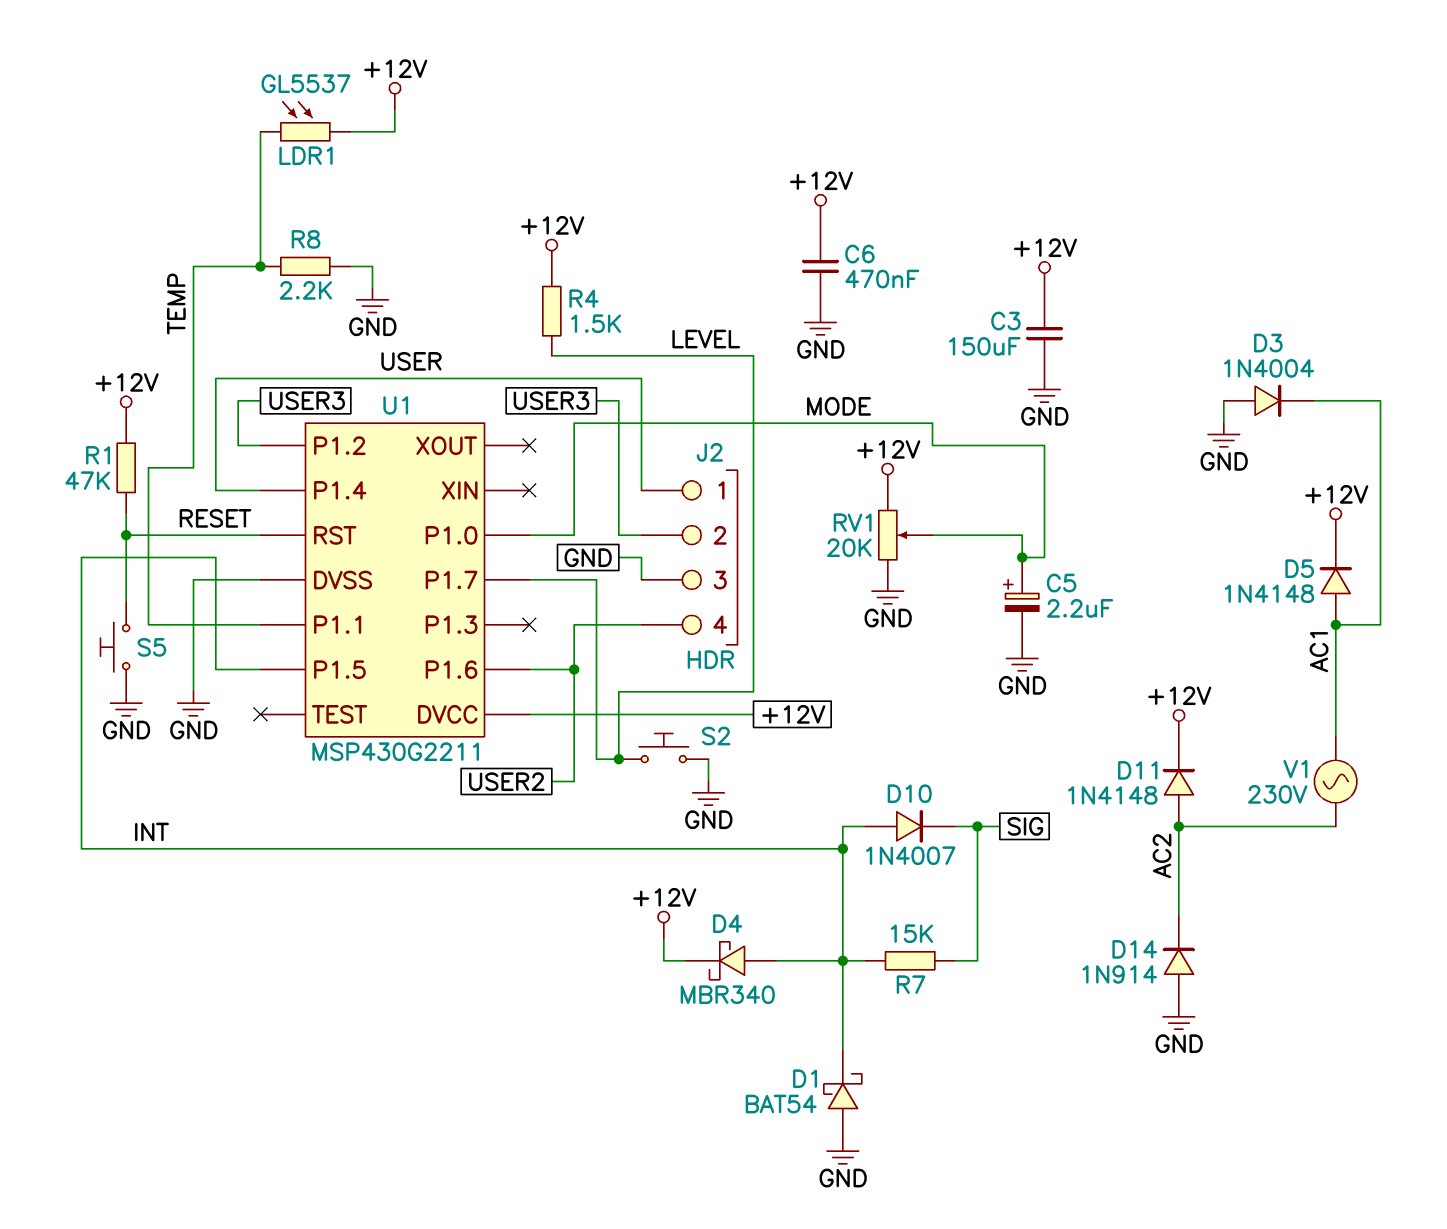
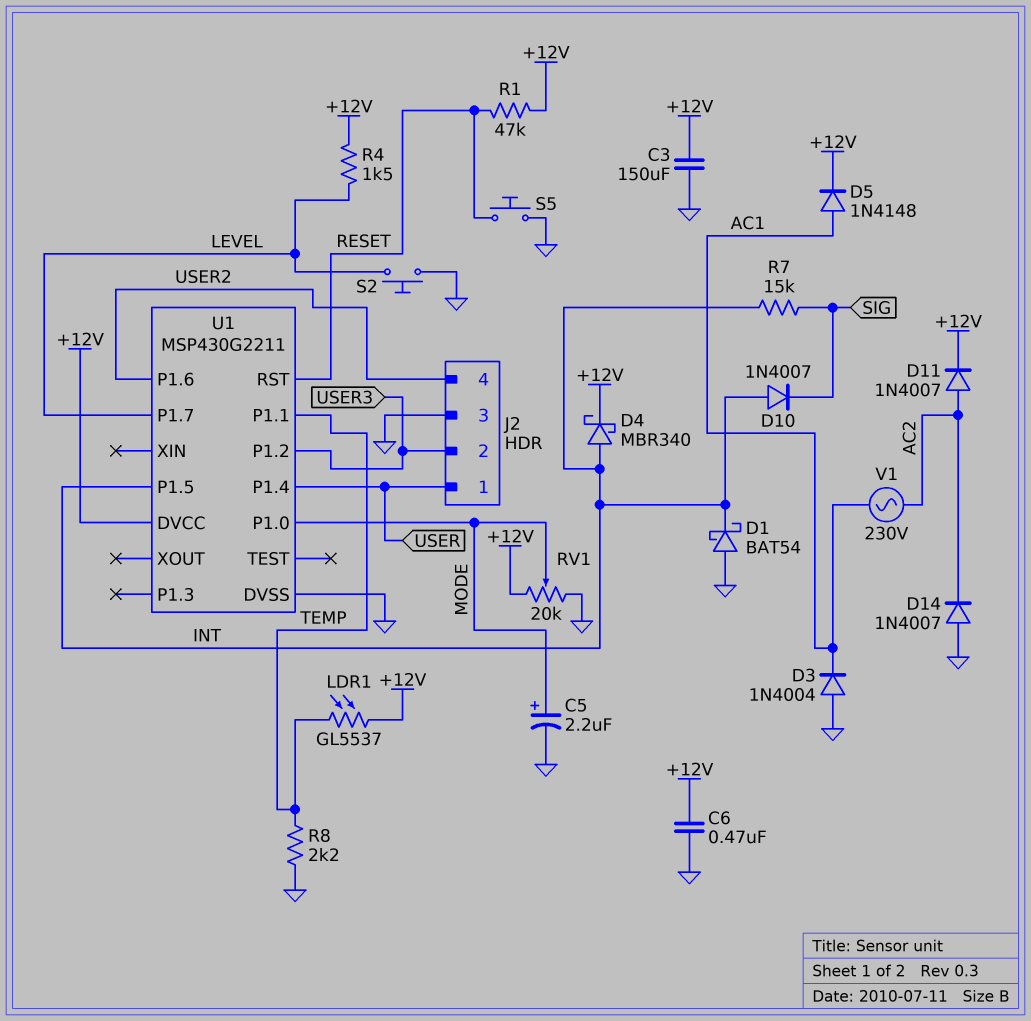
D11: diode 1N4148 (A AC2, K +12V) -> diode 1N4007 (A AC2, K +12V)
D14: diode 1N914 (A GND, K AC2) -> diode 1N4007 (A GND, K AC2)

